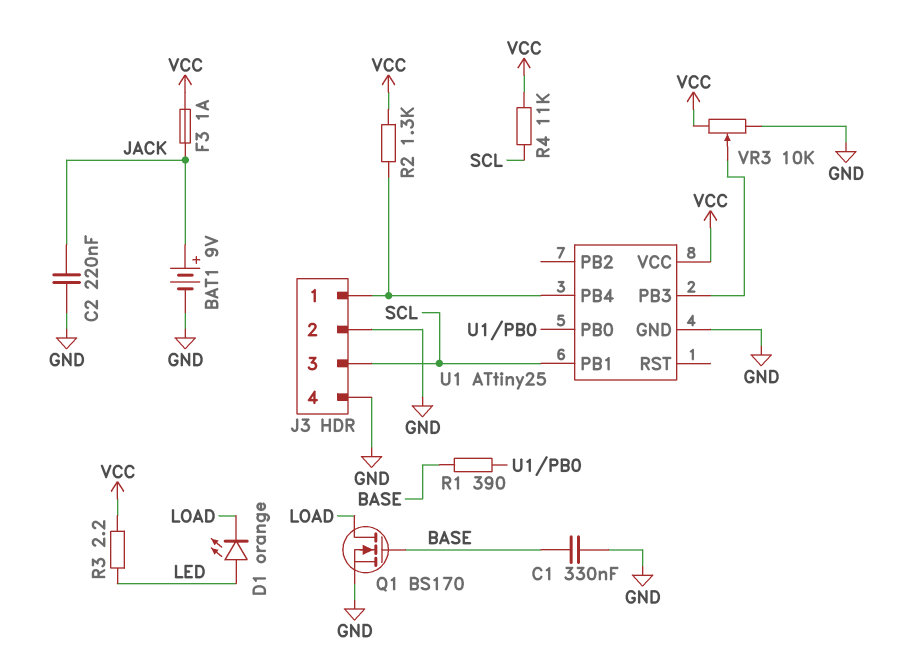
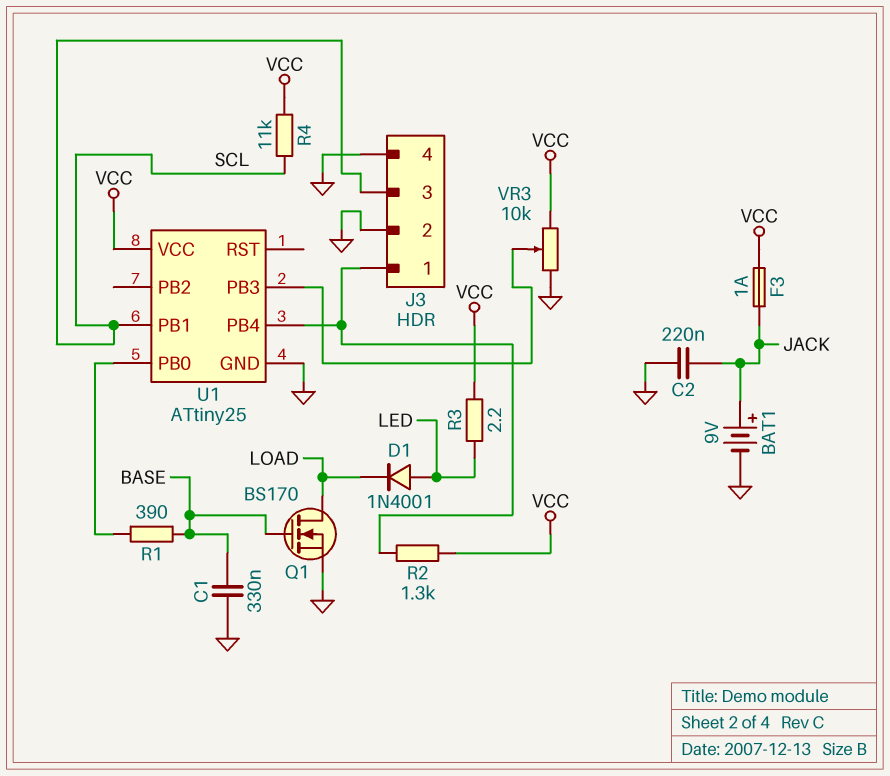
D1: LED orange (A LED, K LOAD) -> diode 1N4001 (A LED, K LOAD)

